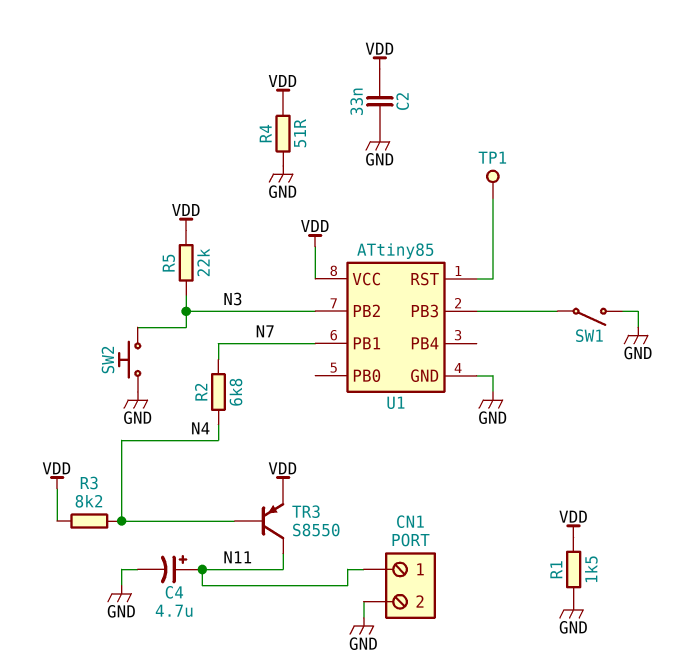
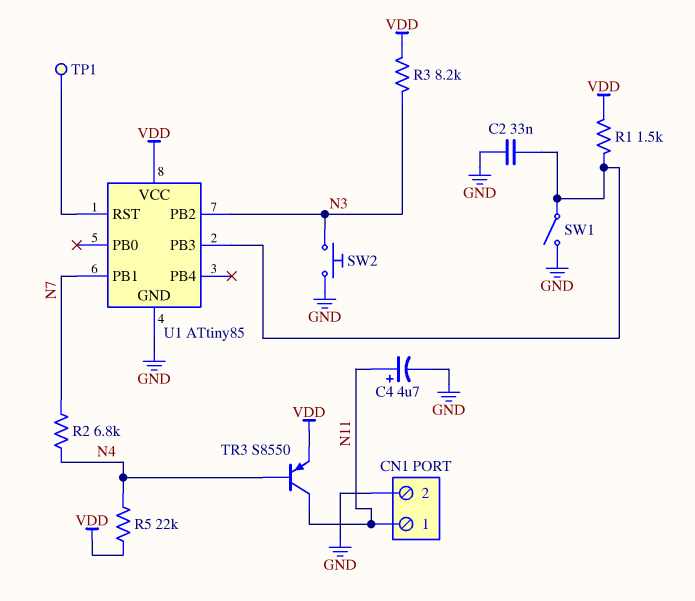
C2: 33nF (GND, VDD) -> 33nF (GND, U1/PB3)
R1: 1.5k (GND, VDD) -> 1.5k (U1/PB3, VDD)
R3: 8.2k (N4, VDD) -> 8.2k (N3, VDD)
R4: 51 (GND, VDD) -> none
R5: 22k (N3, VDD) -> 22k (N4, VDD)

